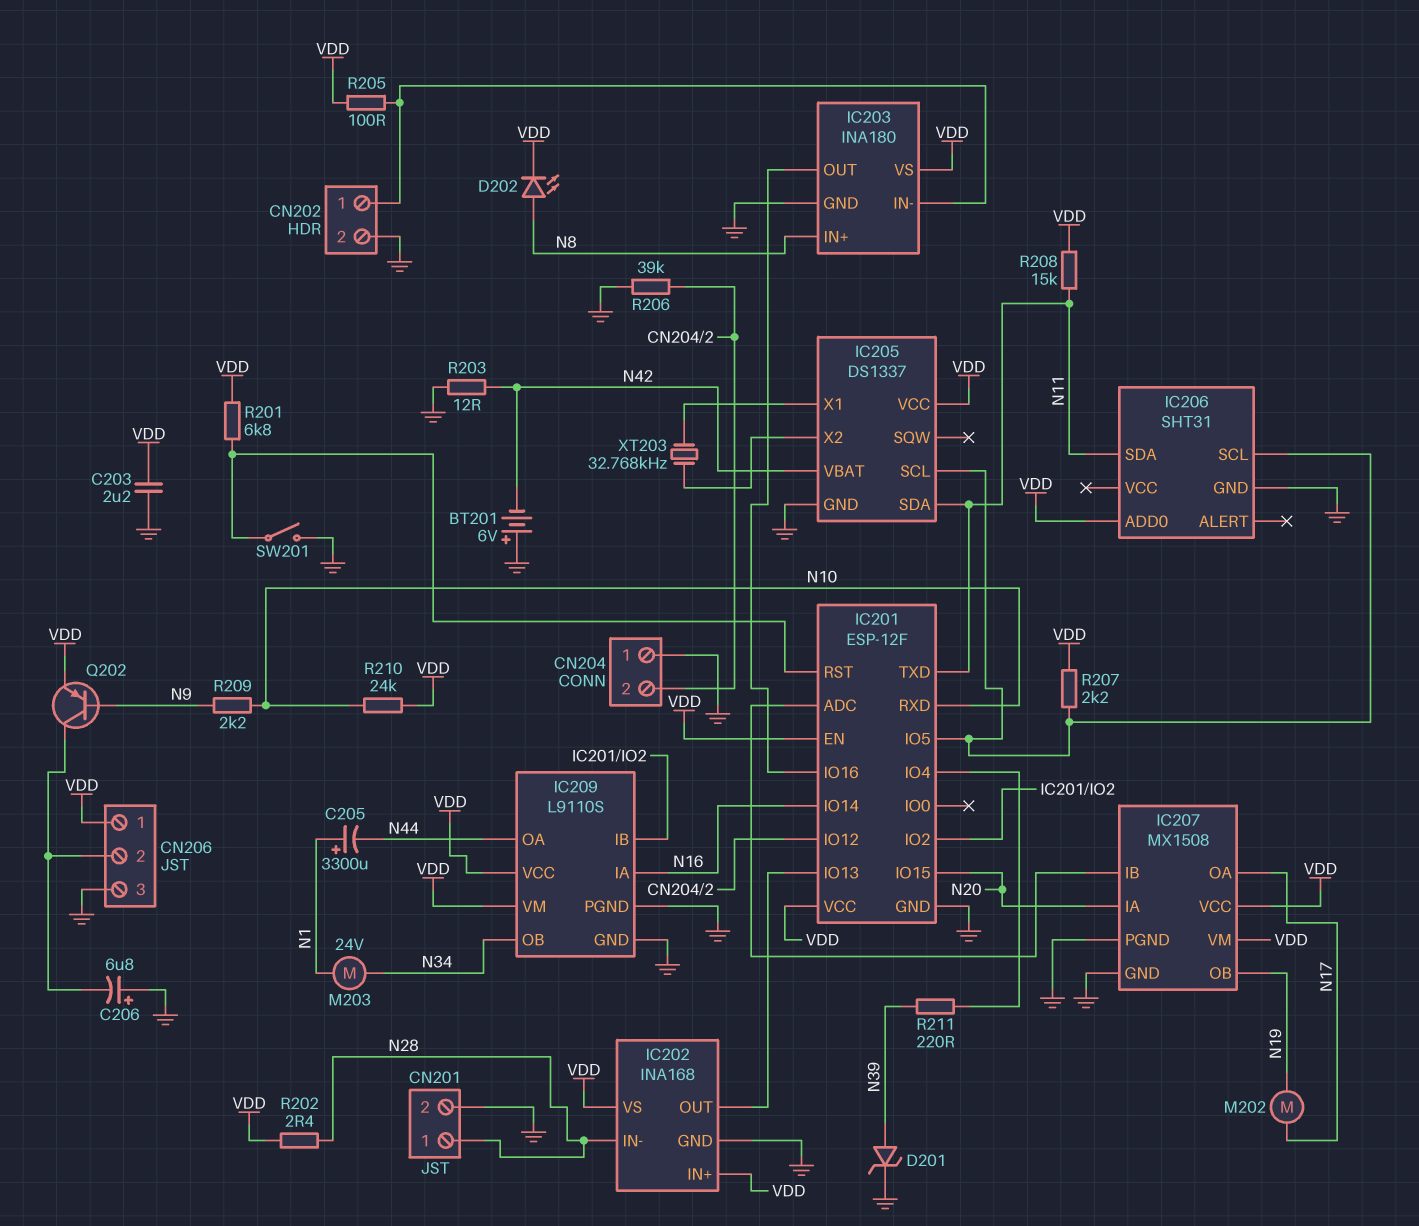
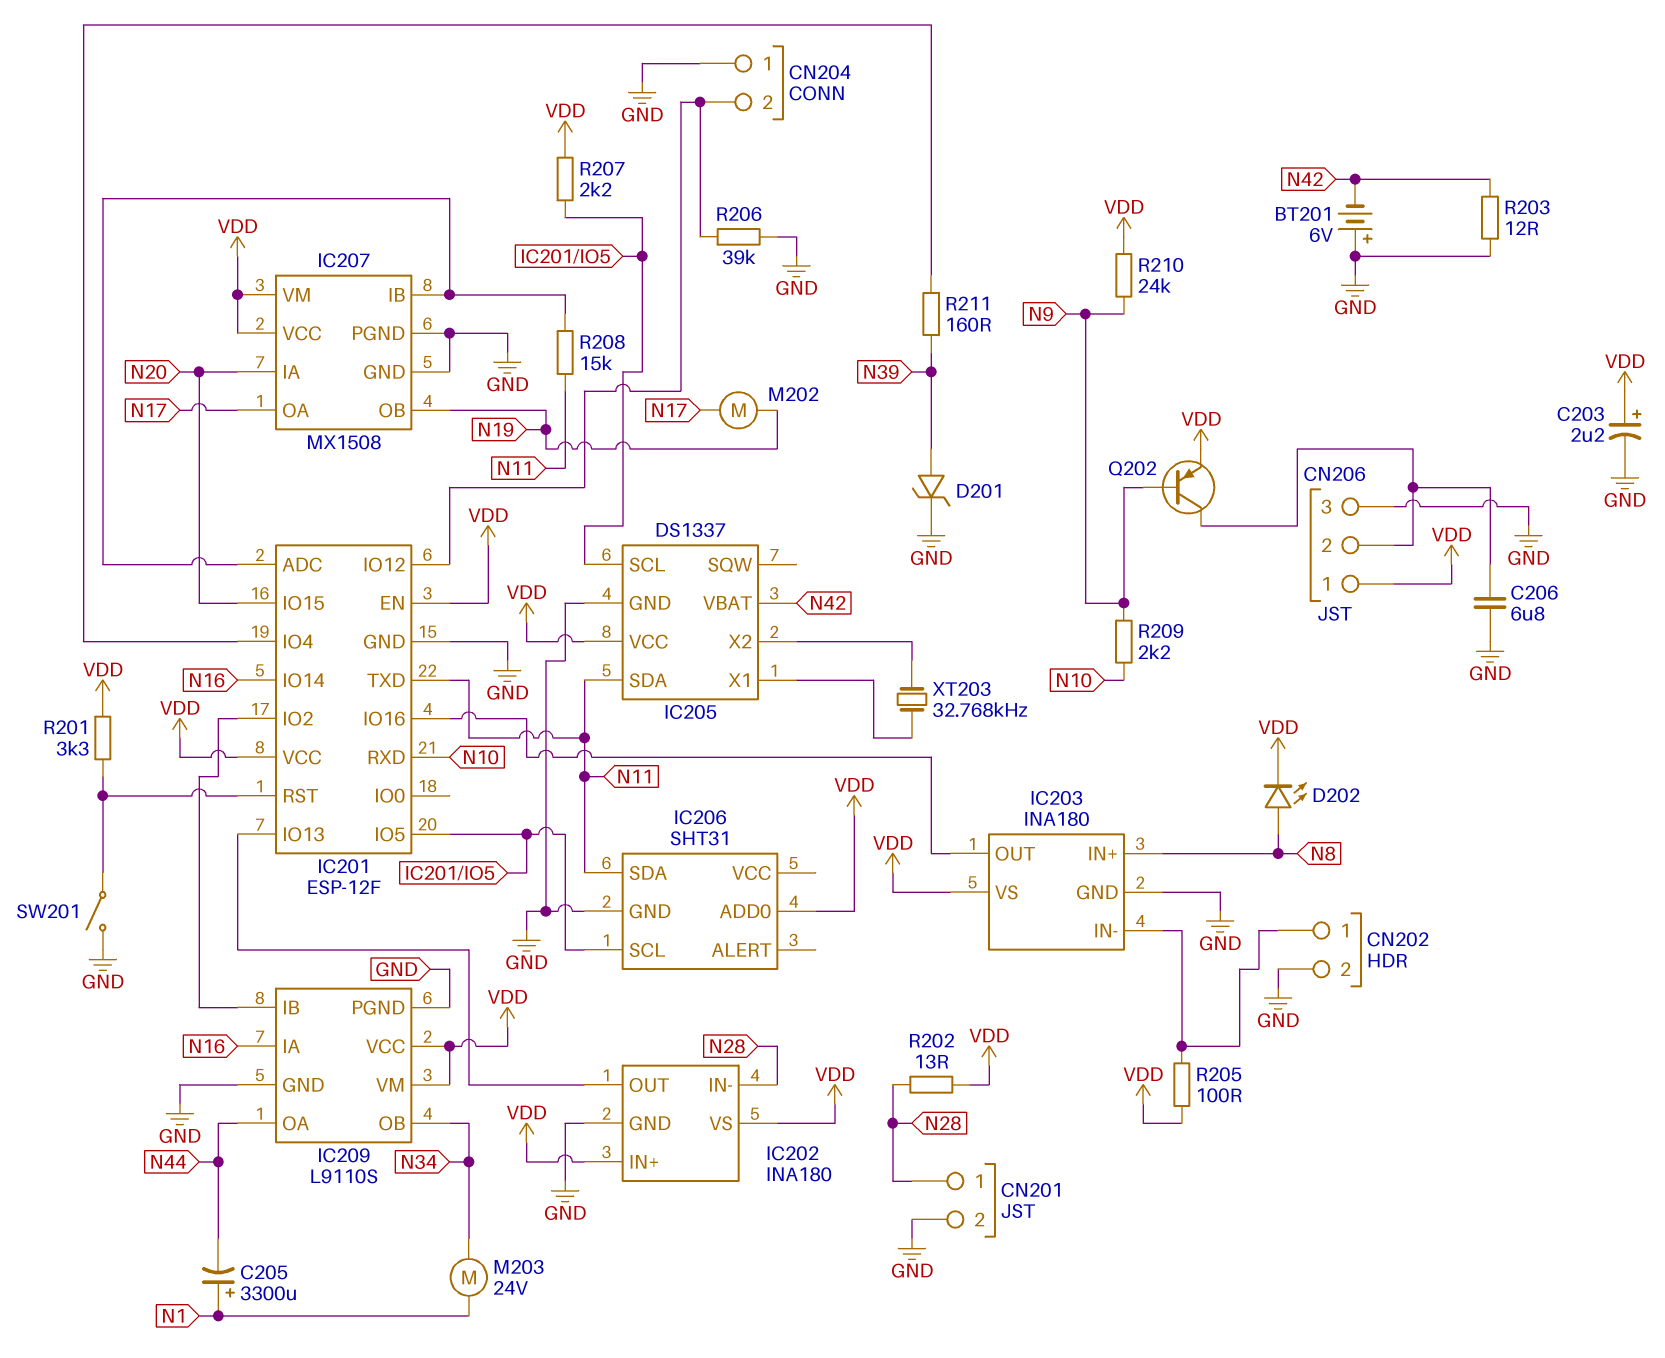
C203: 2.2uF (GND, VDD) -> 2.2uF (plus VDD, minus GND)
C206: 6.8uF (plus GND, minus CN206/2) -> 6.8uF (CN206/2, GND)
IC202: INA168 -> INA180
R201: 6.8k (IC201/RST, VDD) -> 3.3k (IC201/RST, VDD)
R202: 2.4 (N28, VDD) -> 13 (N28, VDD)
R208: 15k (N11, VDD) -> 15k (IC201/ADC, N11)
R210: 24k (N10, VDD) -> 24k (N9, VDD)
R211: 220 (IC201/IO4, N39) -> 160 (IC201/IO4, N39)

